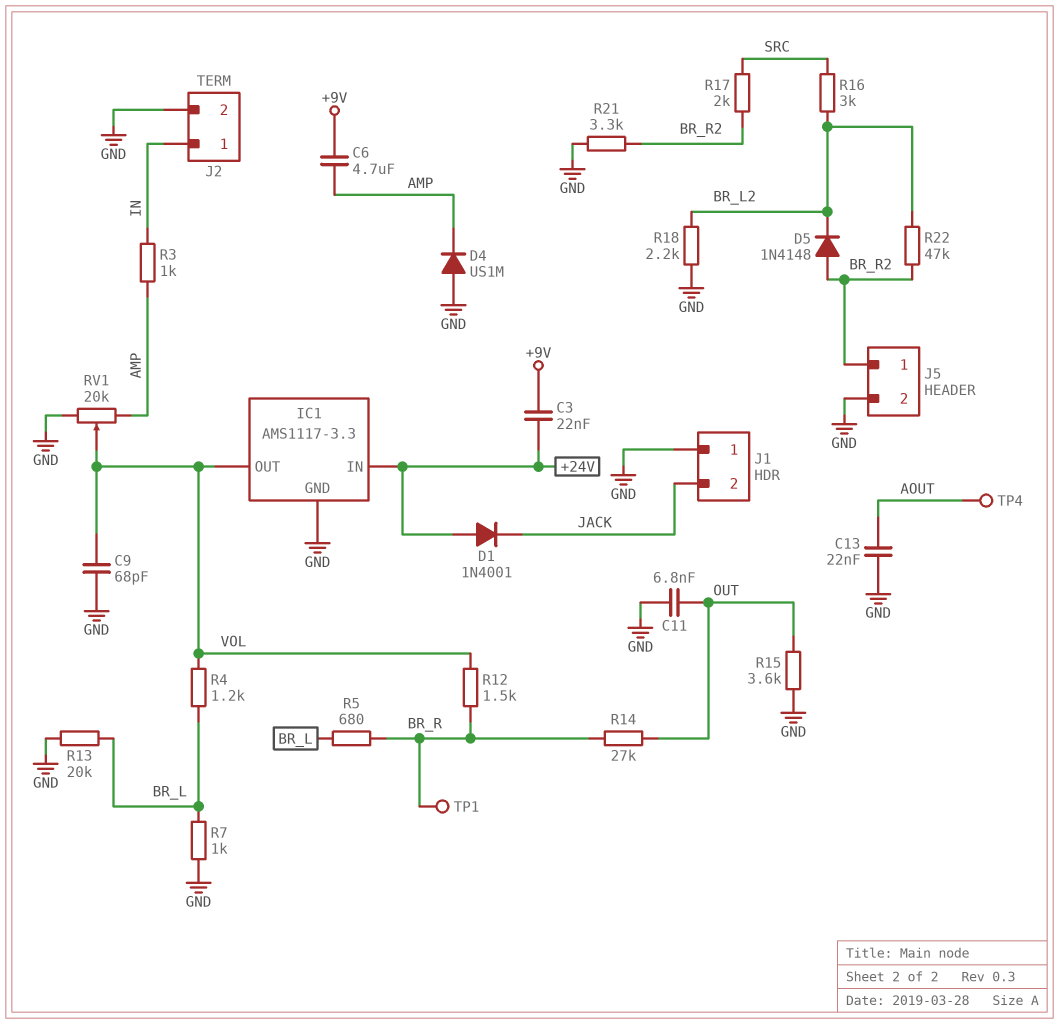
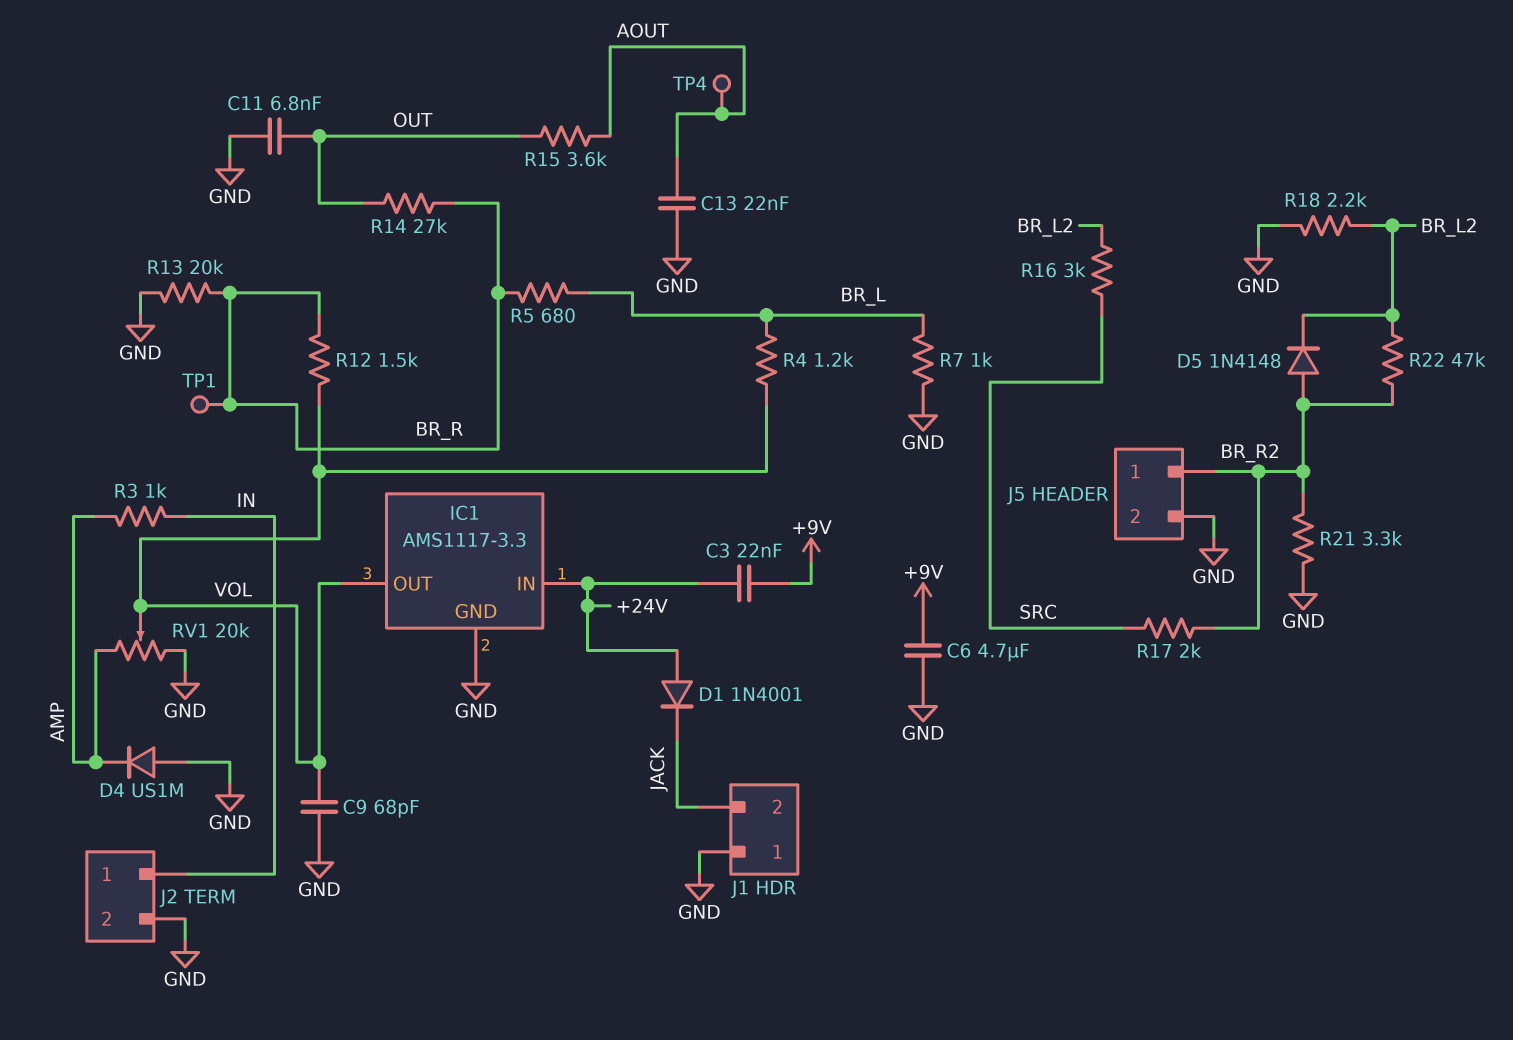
C6: 4.7uF (+9V, AMP) -> 4.7uF (+9V, GND)
R13: 20k (BR_L, GND) -> 20k (BR_R, GND)
R15: 3.6k (GND, OUT) -> 3.6k (AOUT, OUT)

